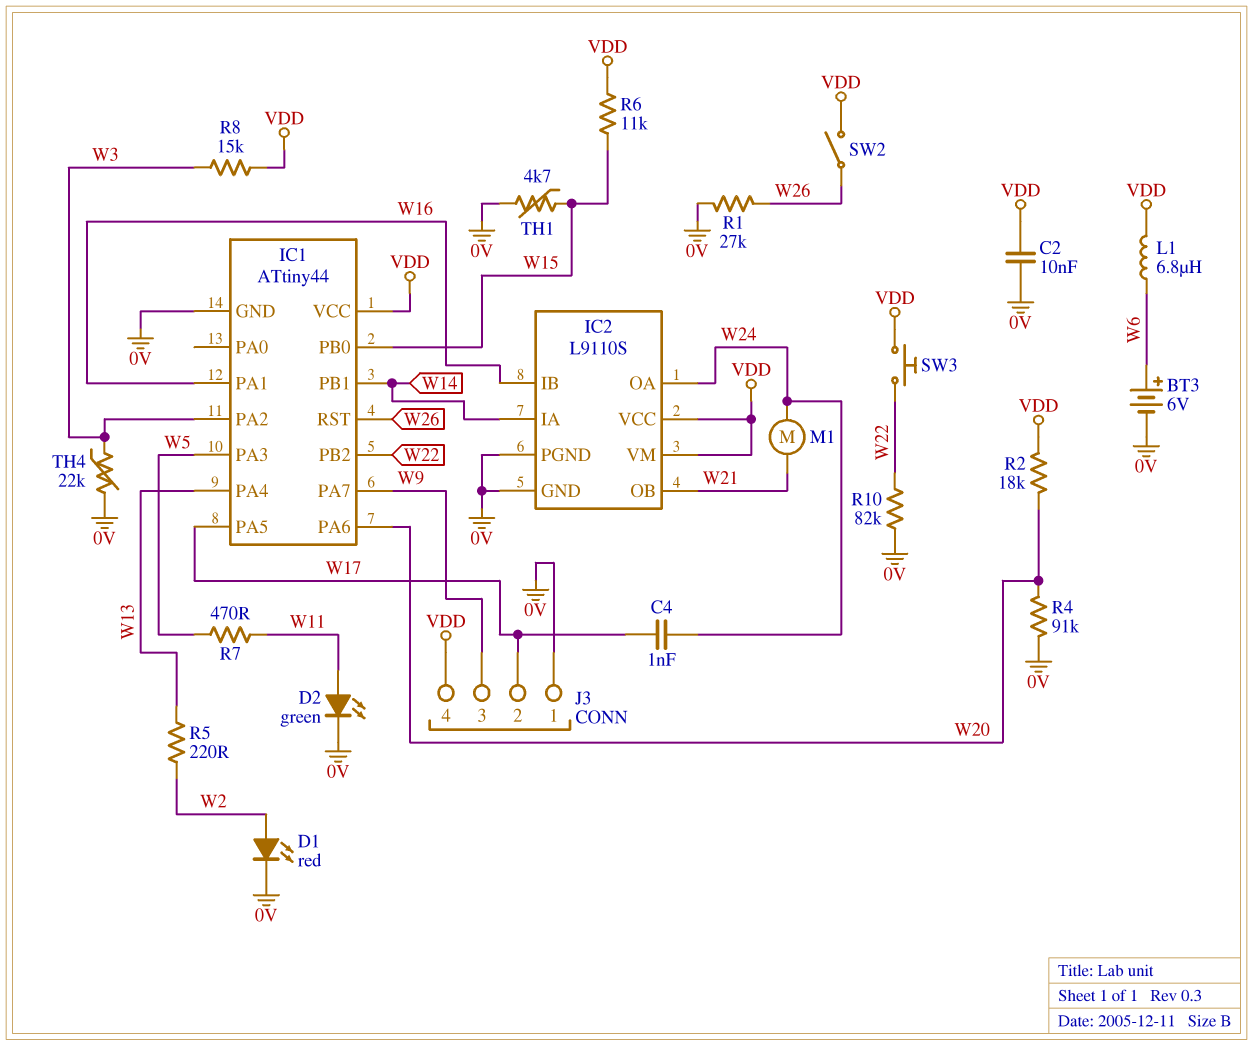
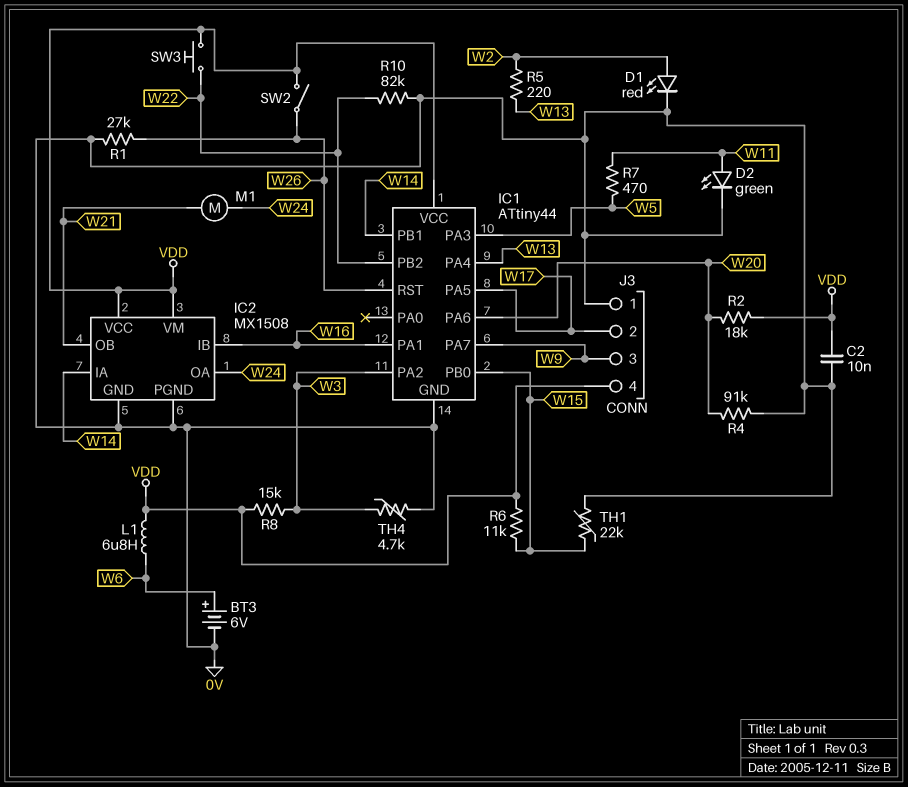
C4: 1nF (W17, W24) -> none
IC2: L9110S -> MX1508
TH1: 4.7k (0V, W15) -> 22k (0V, W15)
TH4: 22k (0V, W3) -> 4.7k (0V, W3)

